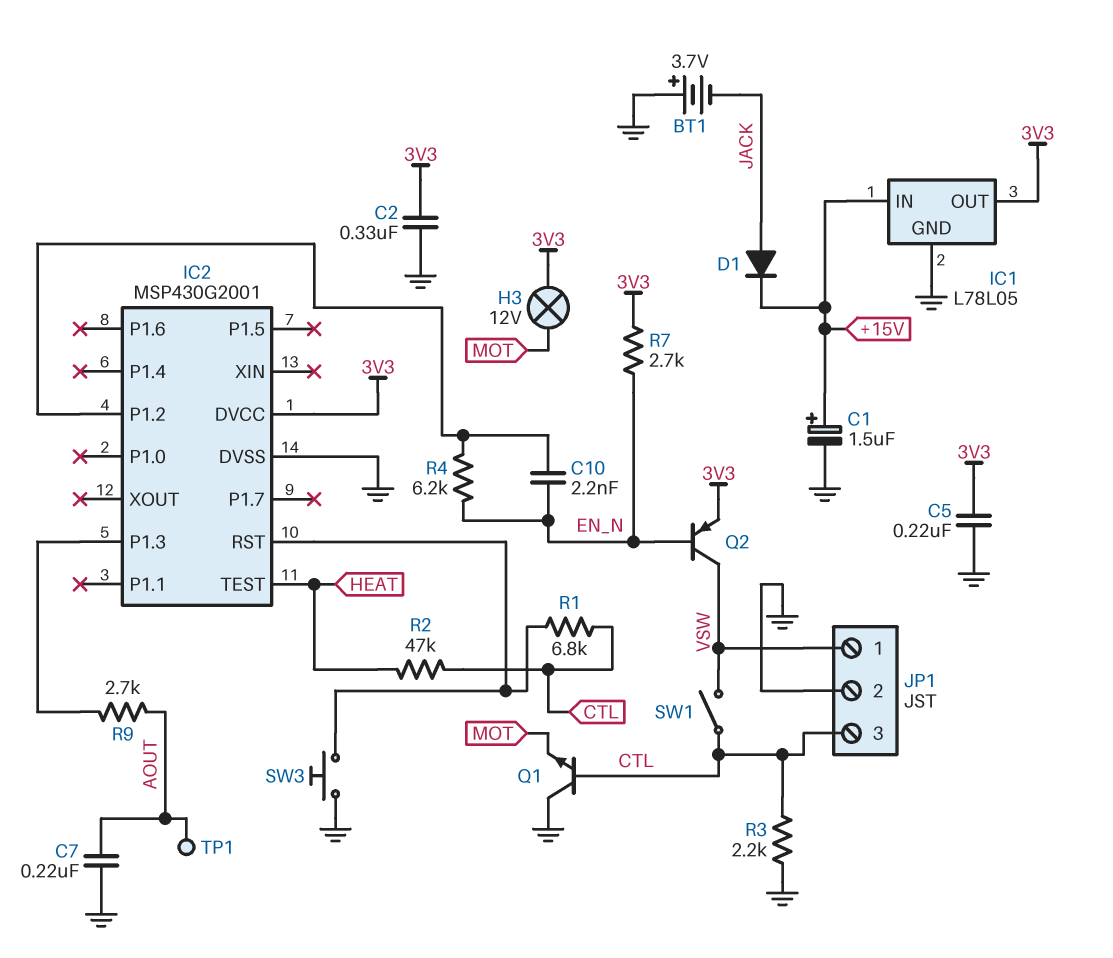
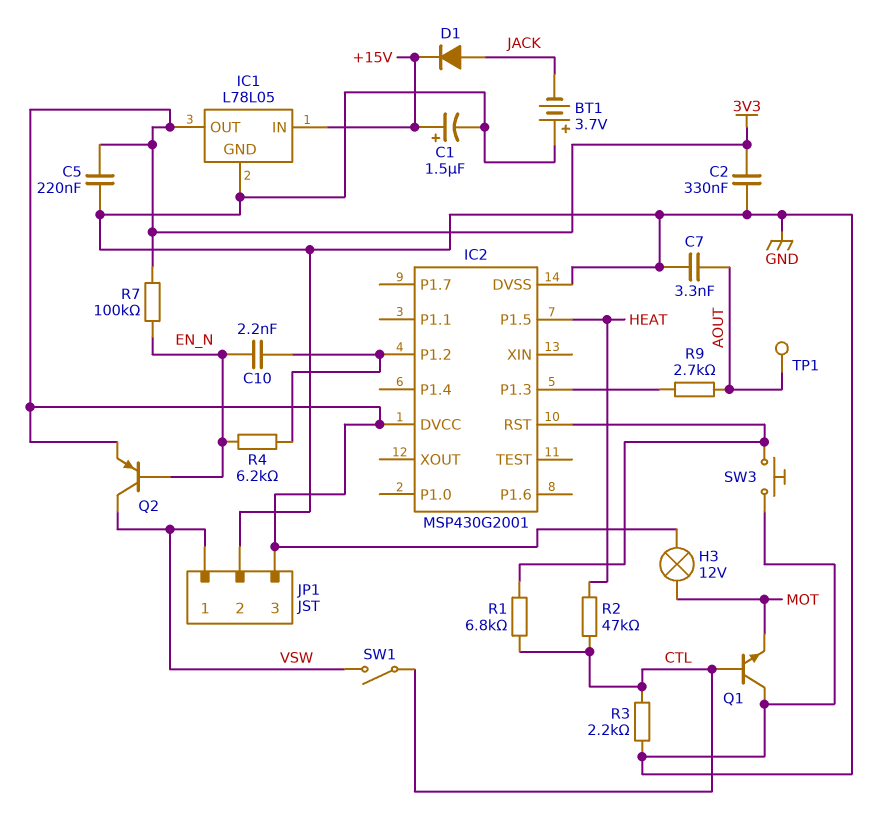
C7: 220nF (AOUT, GND) -> 3.3nF (AOUT, GND)
IC2 pin P1.5: none -> HEAT
IC2 pin TEST: HEAT -> none
JP1 pin 3: CTL -> 3V3
R7: 2.7k (3V3, EN_N) -> 100k (3V3, EN_N)

